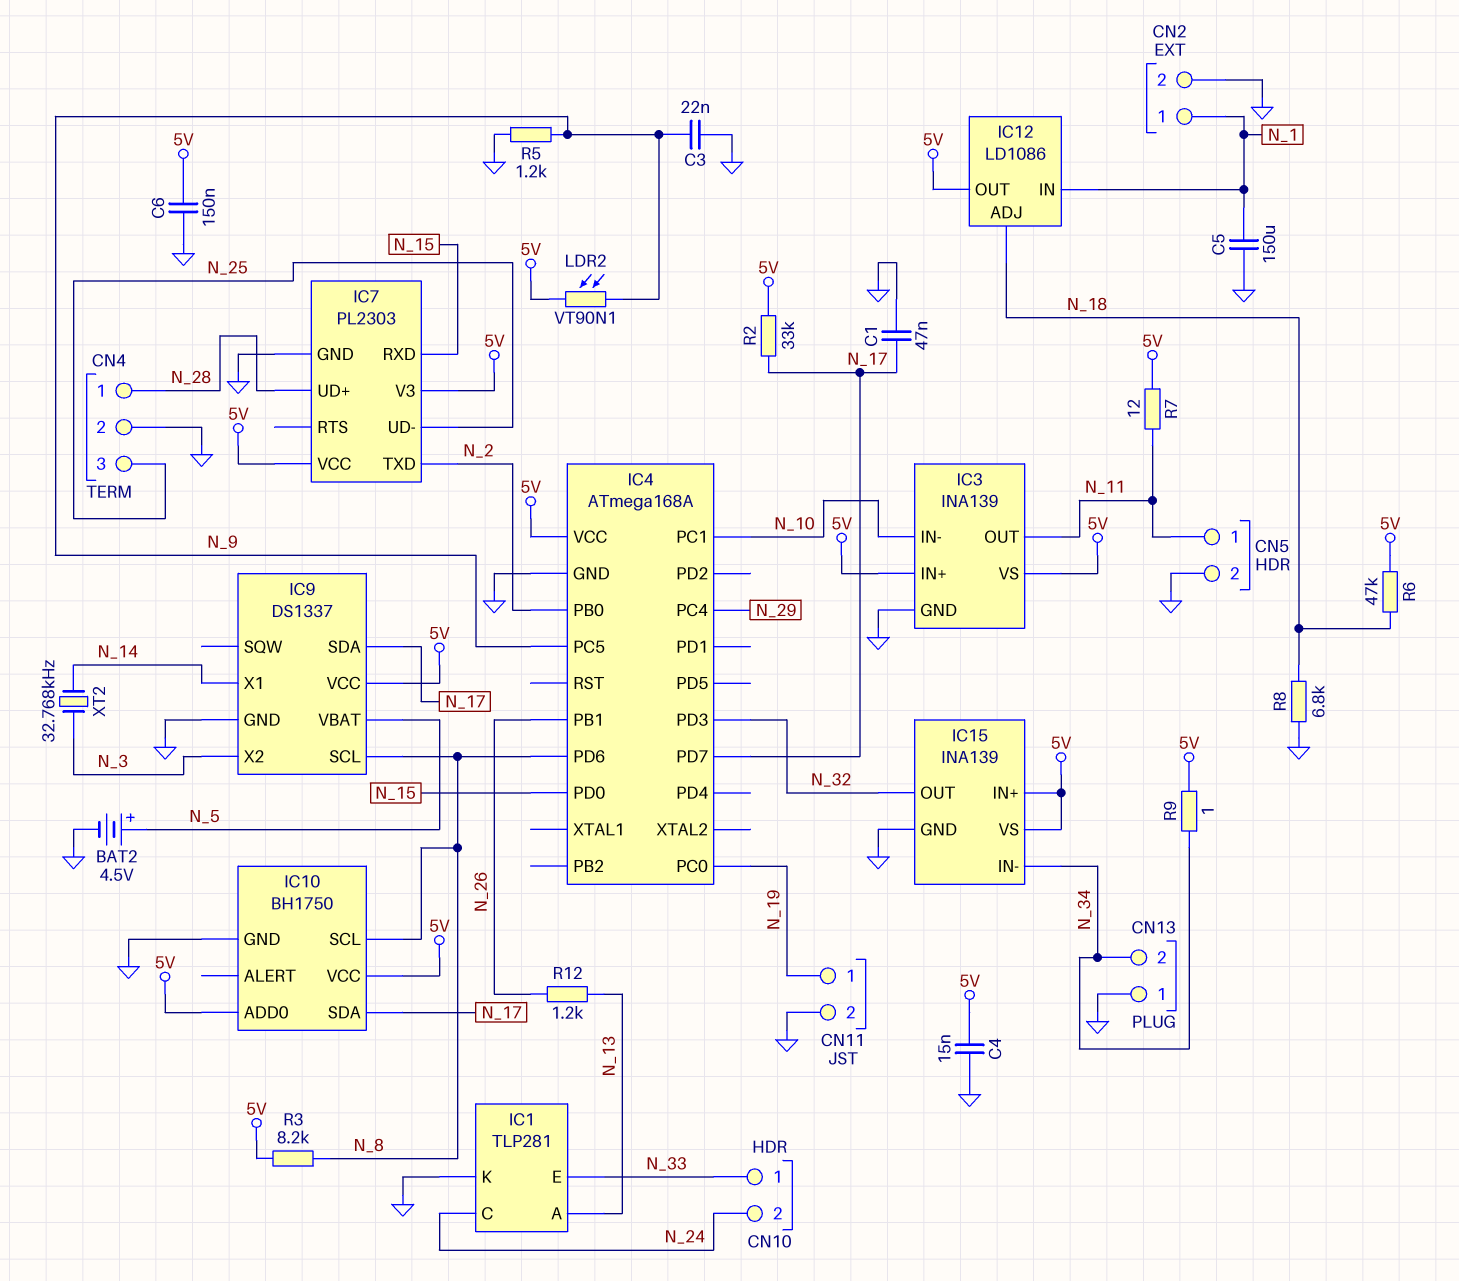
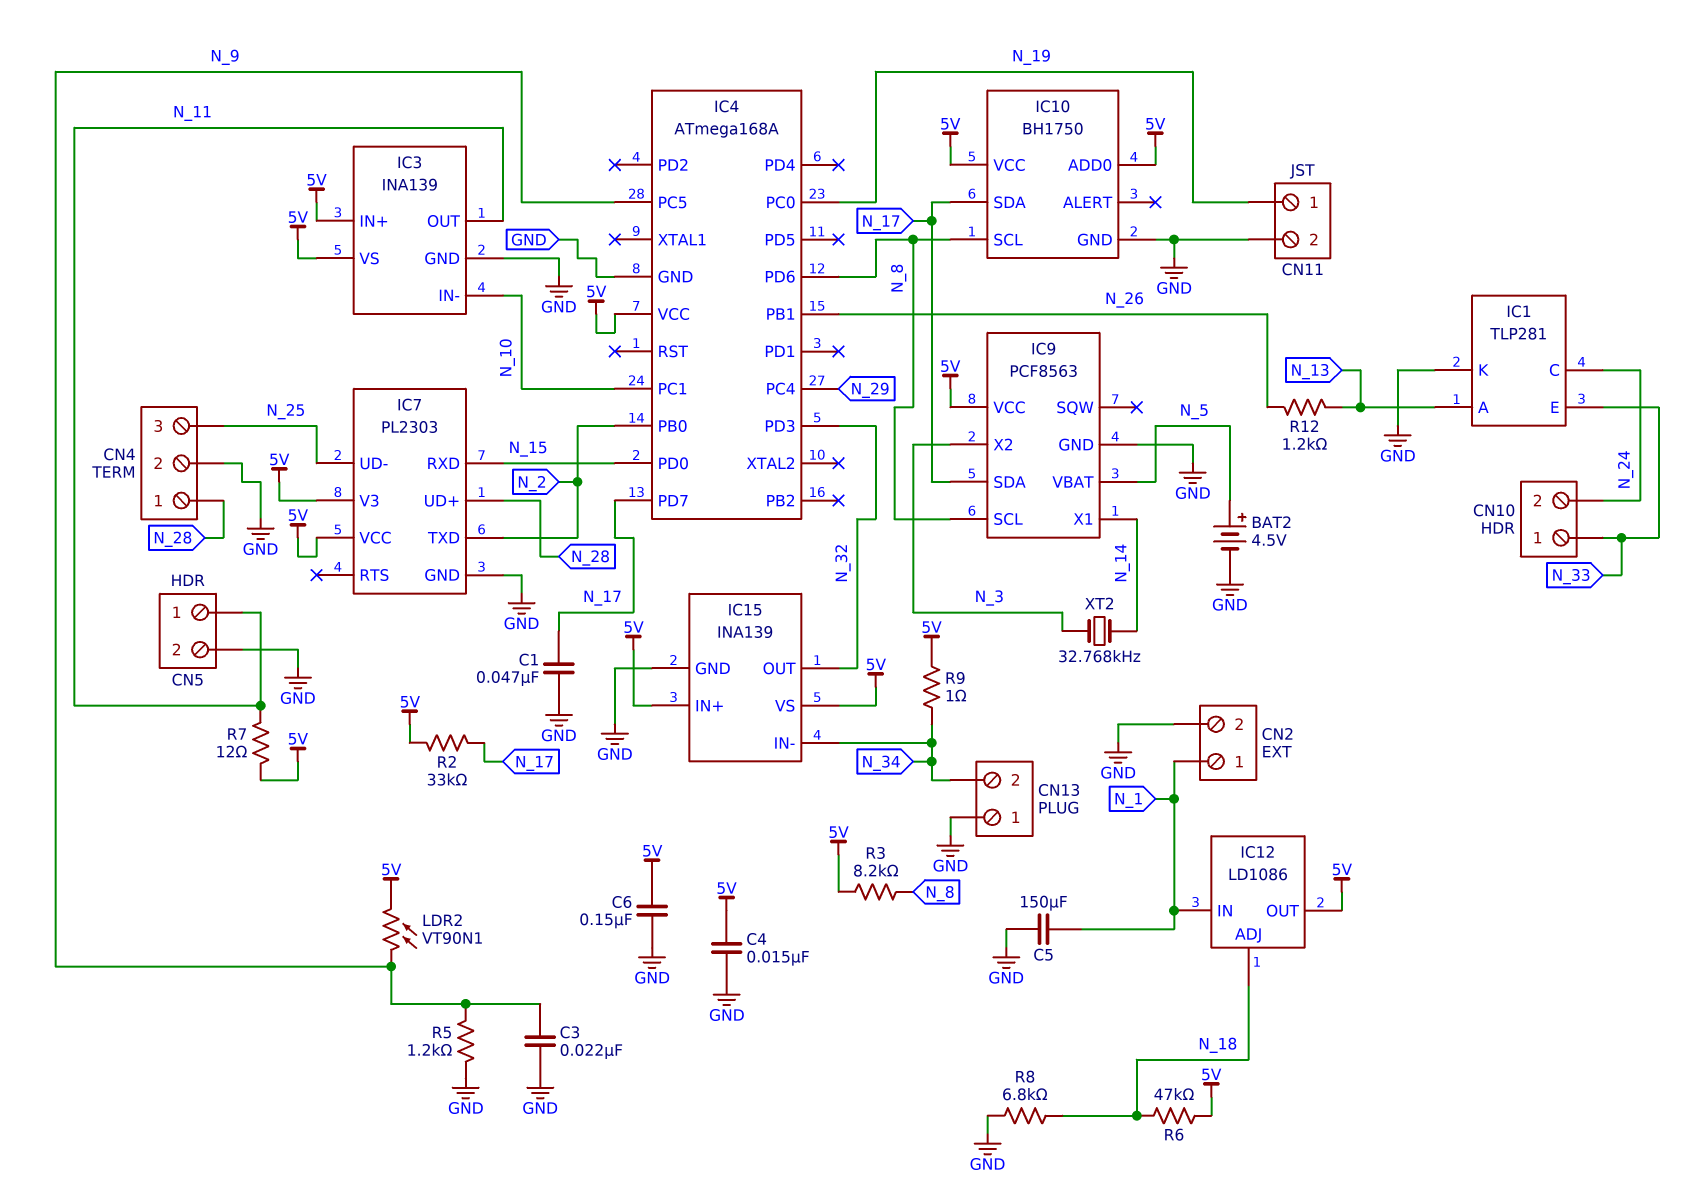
IC9: DS1337 -> PCF8563

